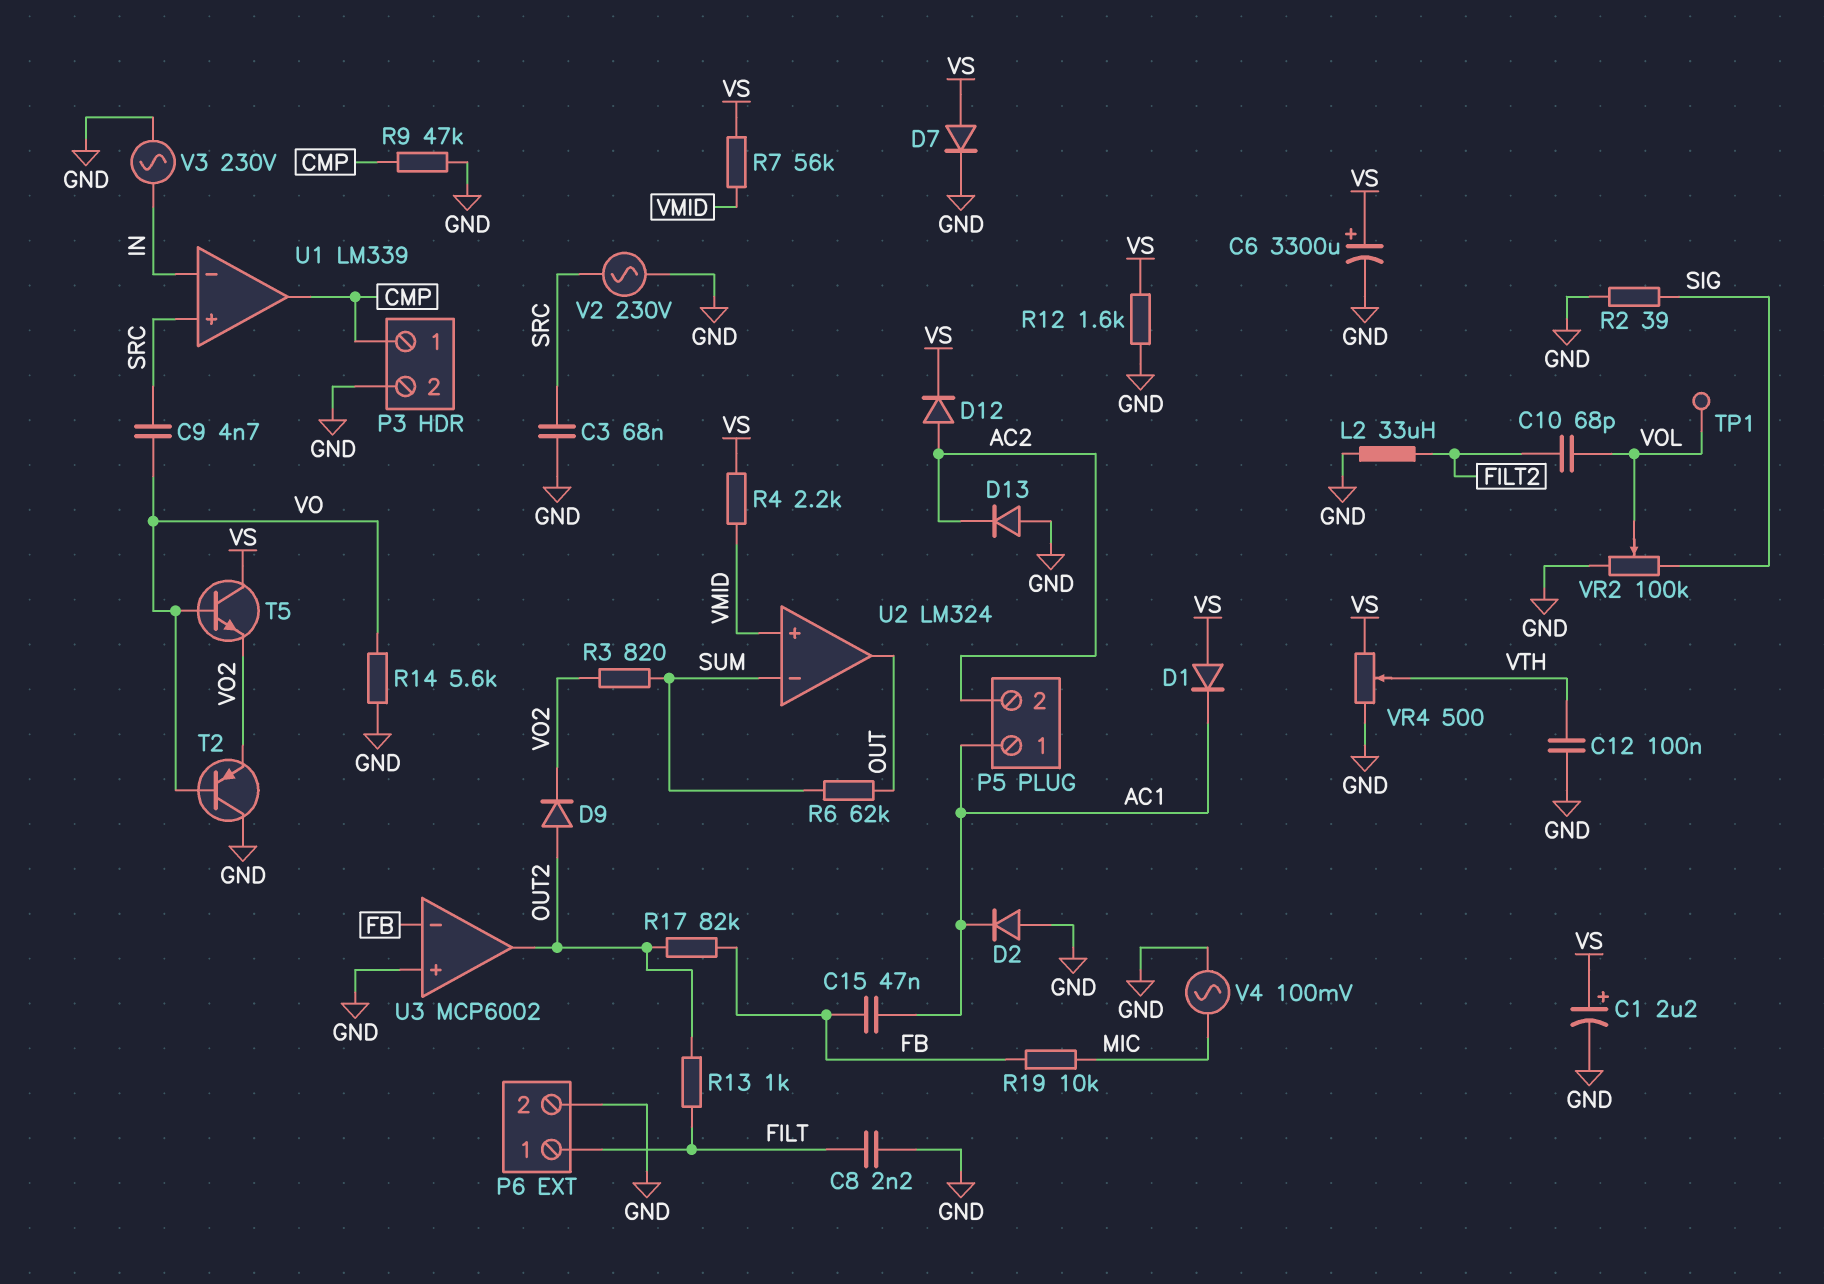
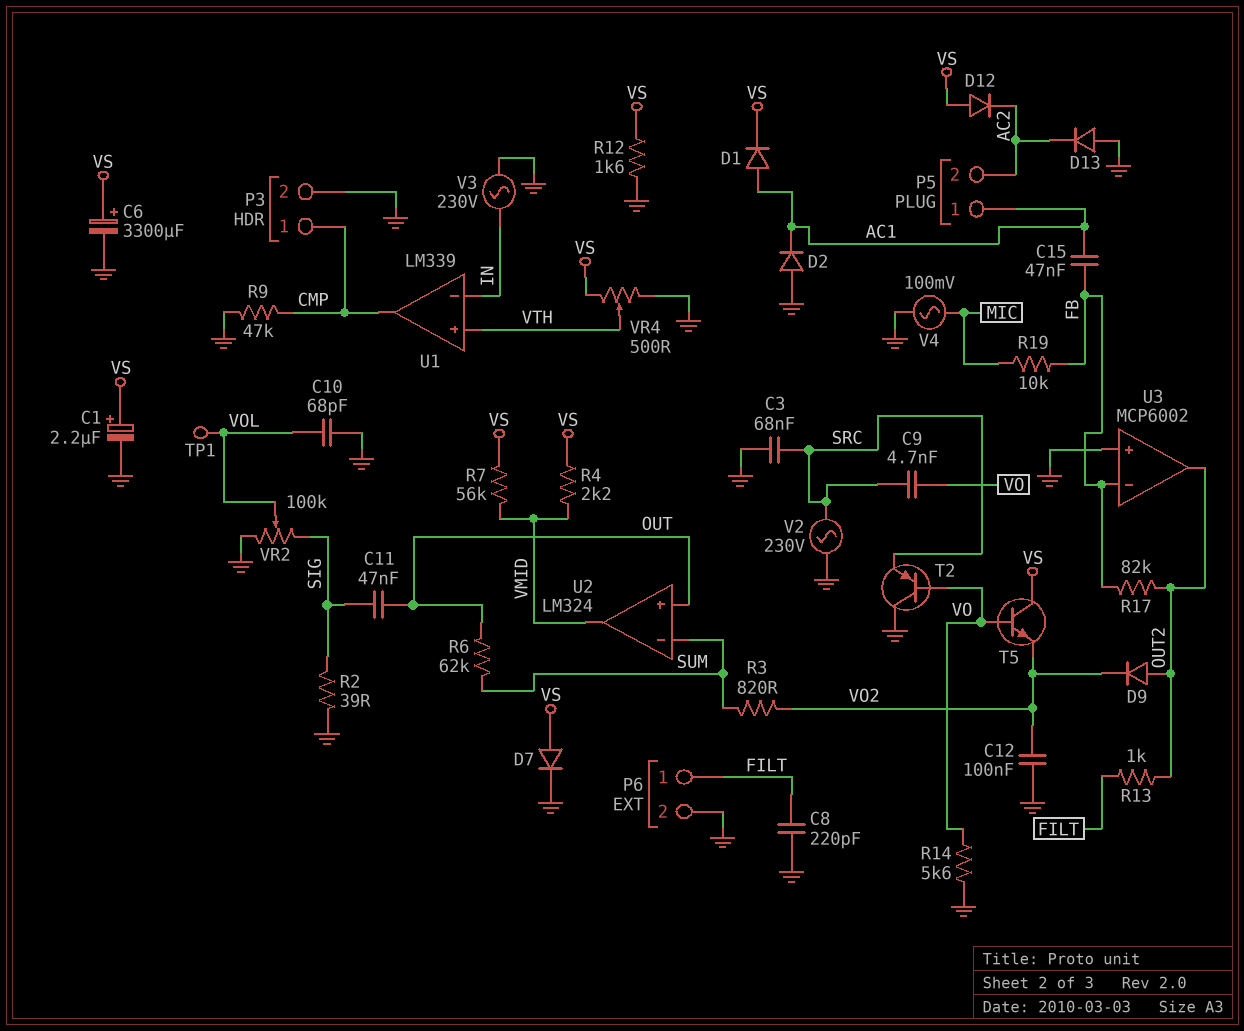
C8: 2.2nF (FILT, GND) -> 220pF (FILT, GND)
C10: 68pF (FILT2, VOL) -> 68pF (GND, VOL)
C11: none -> 47nF (OUT, SIG)
C12: 100nF (GND, VTH) -> 100nF (GND, VO2)
D1: diode (A VS, K AC1) -> diode (A AC1, K VS)
D12: diode (A AC2, K VS) -> diode (A VS, K AC2)
L2: 33uH (FILT2, GND) -> none
T2: PNP (B VO, C GND, E VO2) -> PNP (B VO, C GND, E SRC)
U1 pin in+: SRC -> VTH
U2 pin in+: VMID -> OUT
U2 pin out: OUT -> VMID

